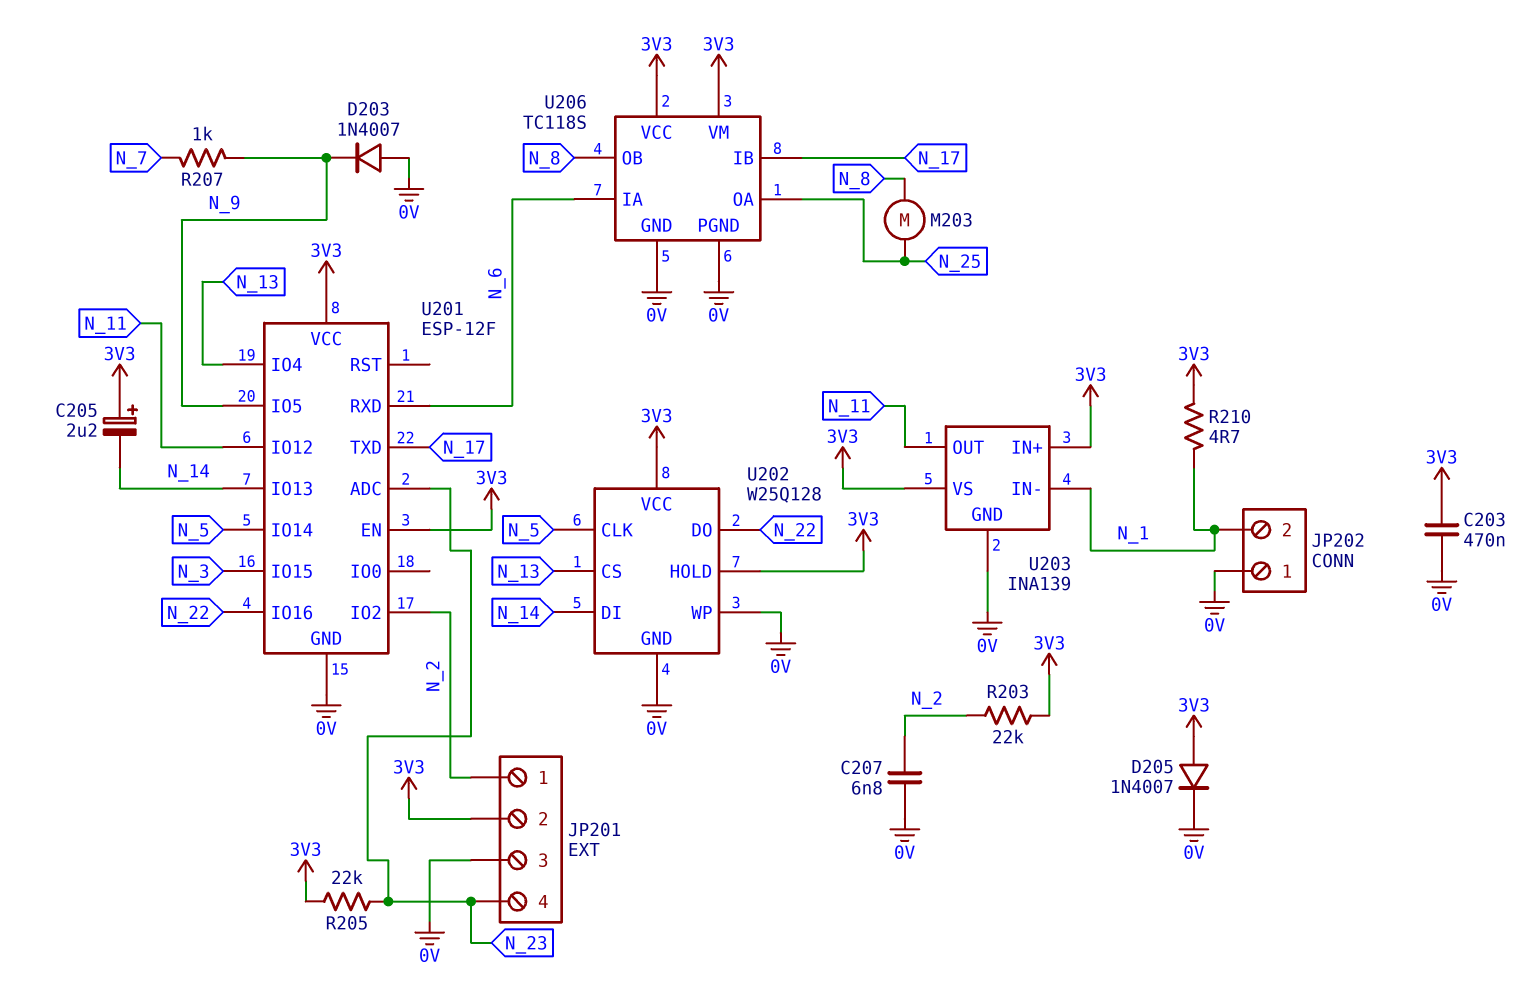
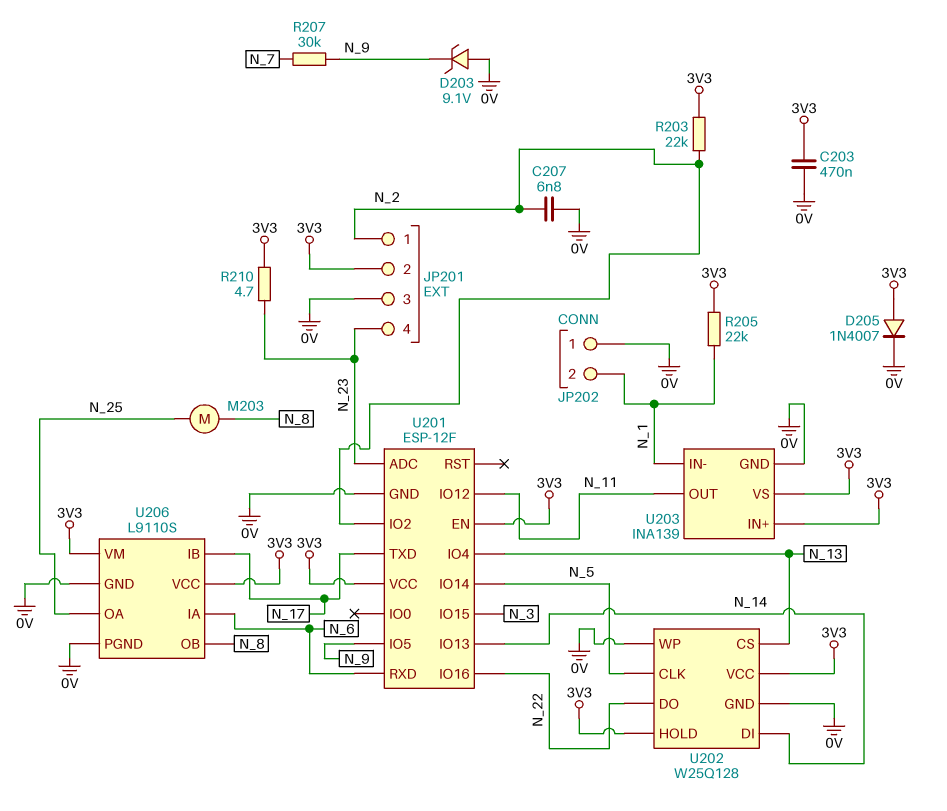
C205: 2.2uF (plus 3V3, minus N_14) -> none
D203: diode 1N4007 (A 0V, K N_9) -> zener 9.1V (A 0V, K N_9)
R205: 22k (3V3, N_23) -> 22k (3V3, N_1)
R207: 1k (N_7, N_9) -> 30k (N_7, N_9)
R210: 4.7 (3V3, N_1) -> 4.7 (3V3, N_23)
U206: TC118S -> L9110S

